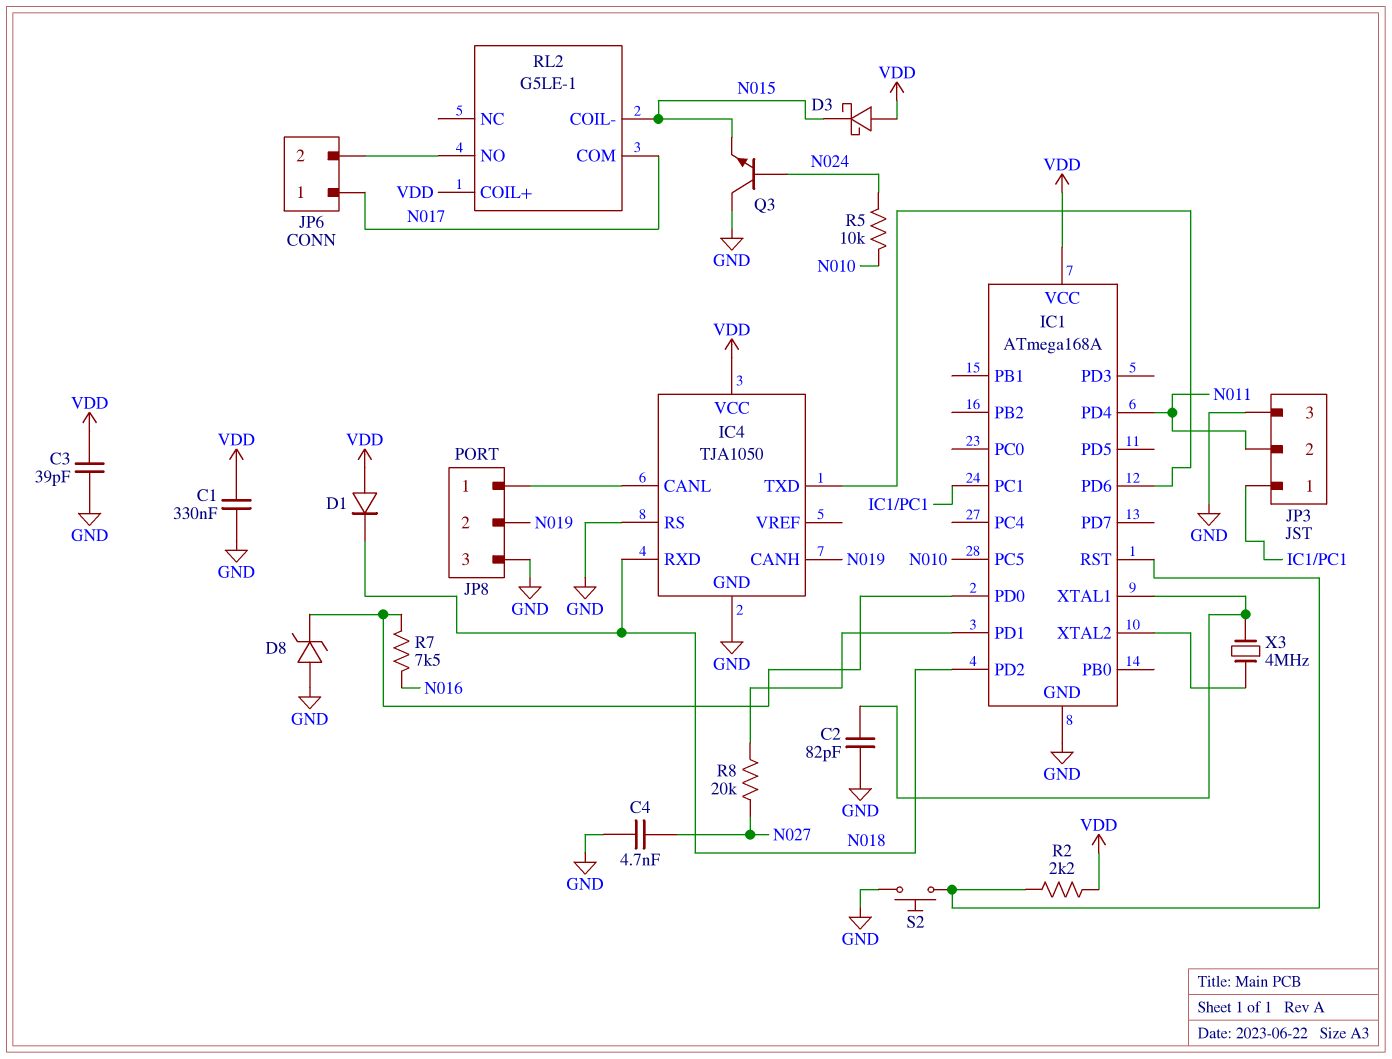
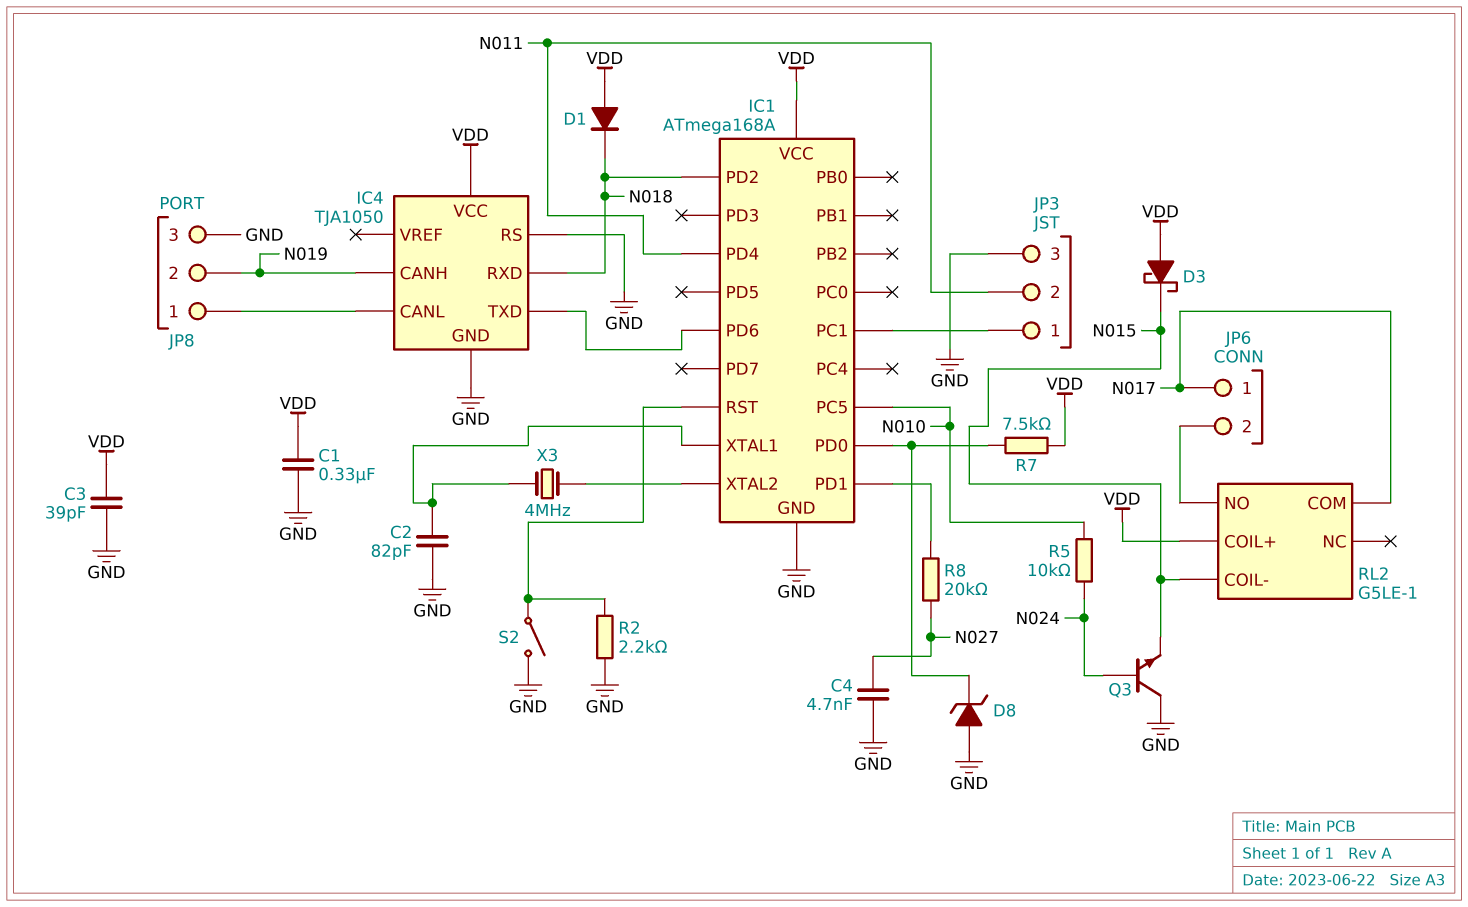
R2: 2.2k (IC1/RST, VDD) -> 2.2k (GND, IC1/RST)
R7: 7.5k (IC1/PD0, N016) -> 7.5k (IC1/PD0, VDD)
S2: button (GND, IC1/RST) -> switch (GND, IC1/RST)

